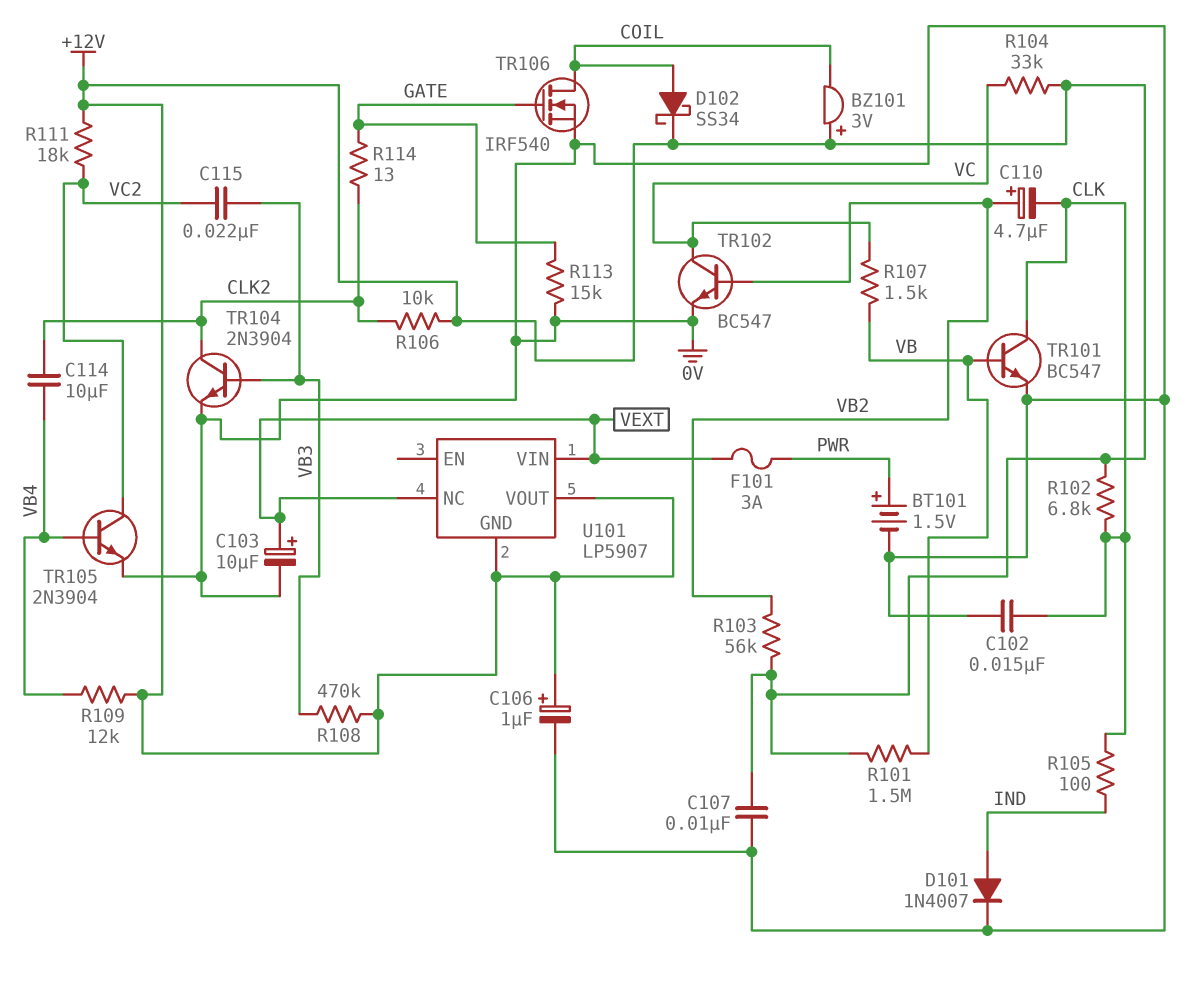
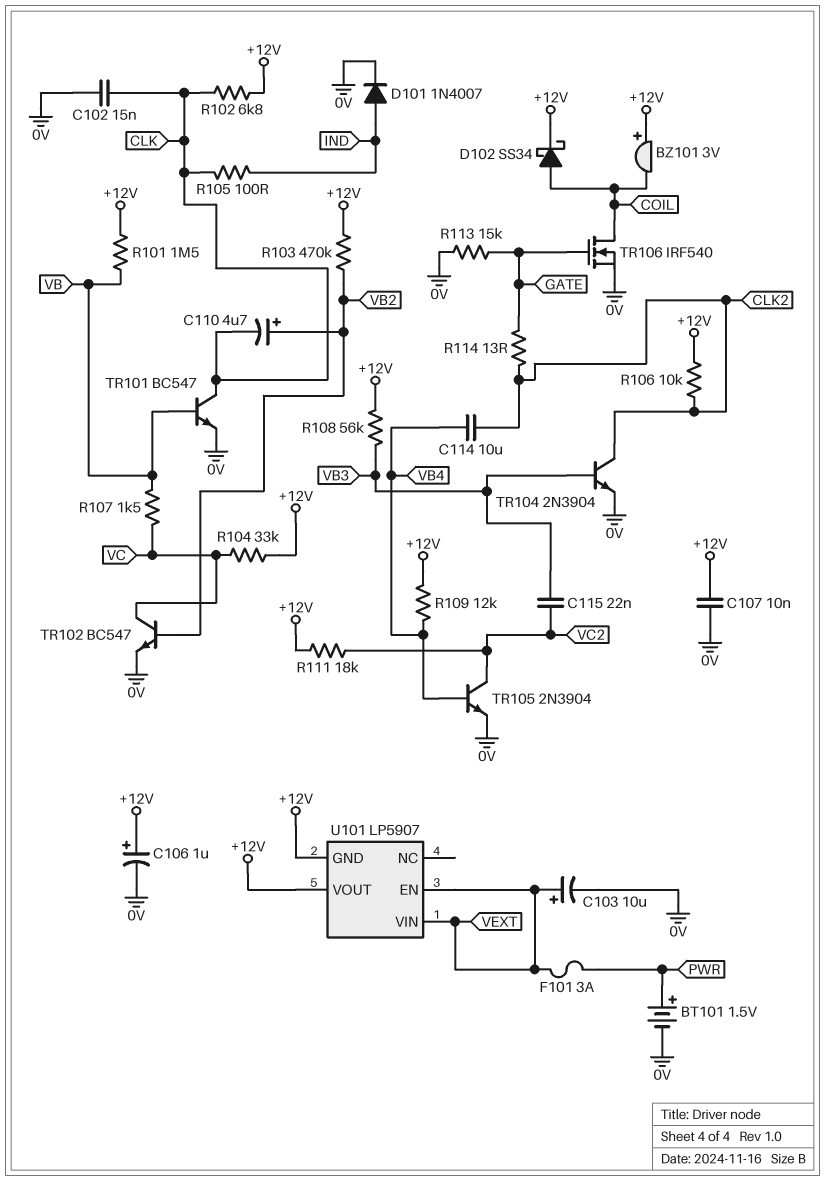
R103: 56k (+12V, VB2) -> 470k (+12V, VB2)
R108: 470k (+12V, VB3) -> 56k (+12V, VB3)
U101 pin EN: none -> VEXT
U101 pin NC: VEXT -> none

